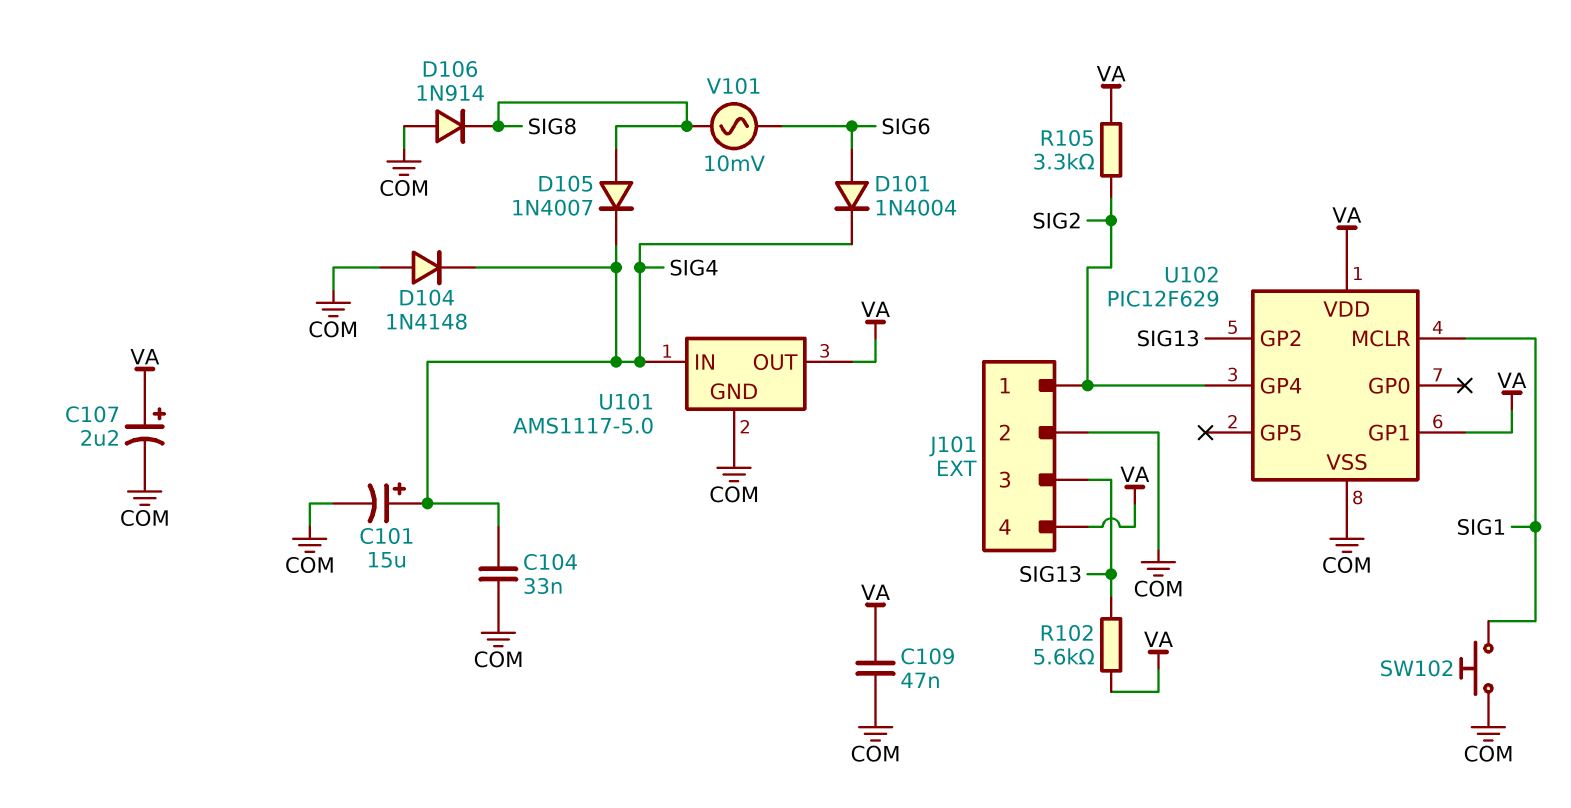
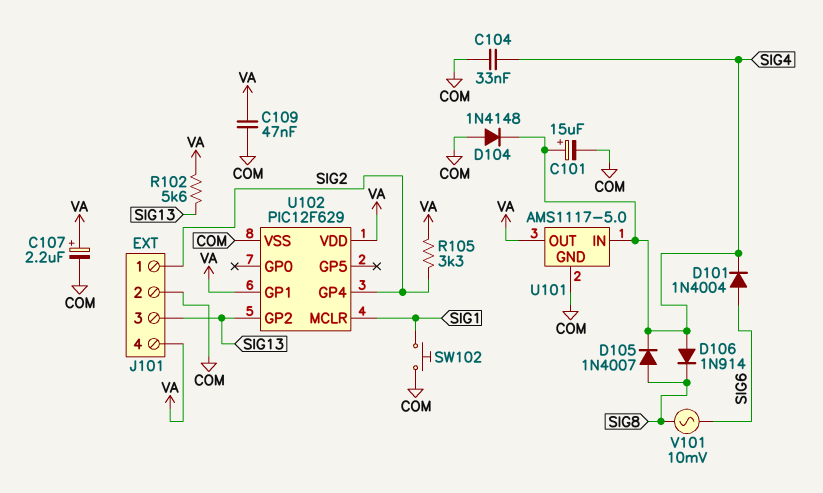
D106: diode 1N914 (A COM, K SIG8) -> diode 1N914 (A SIG4, K SIG8)

